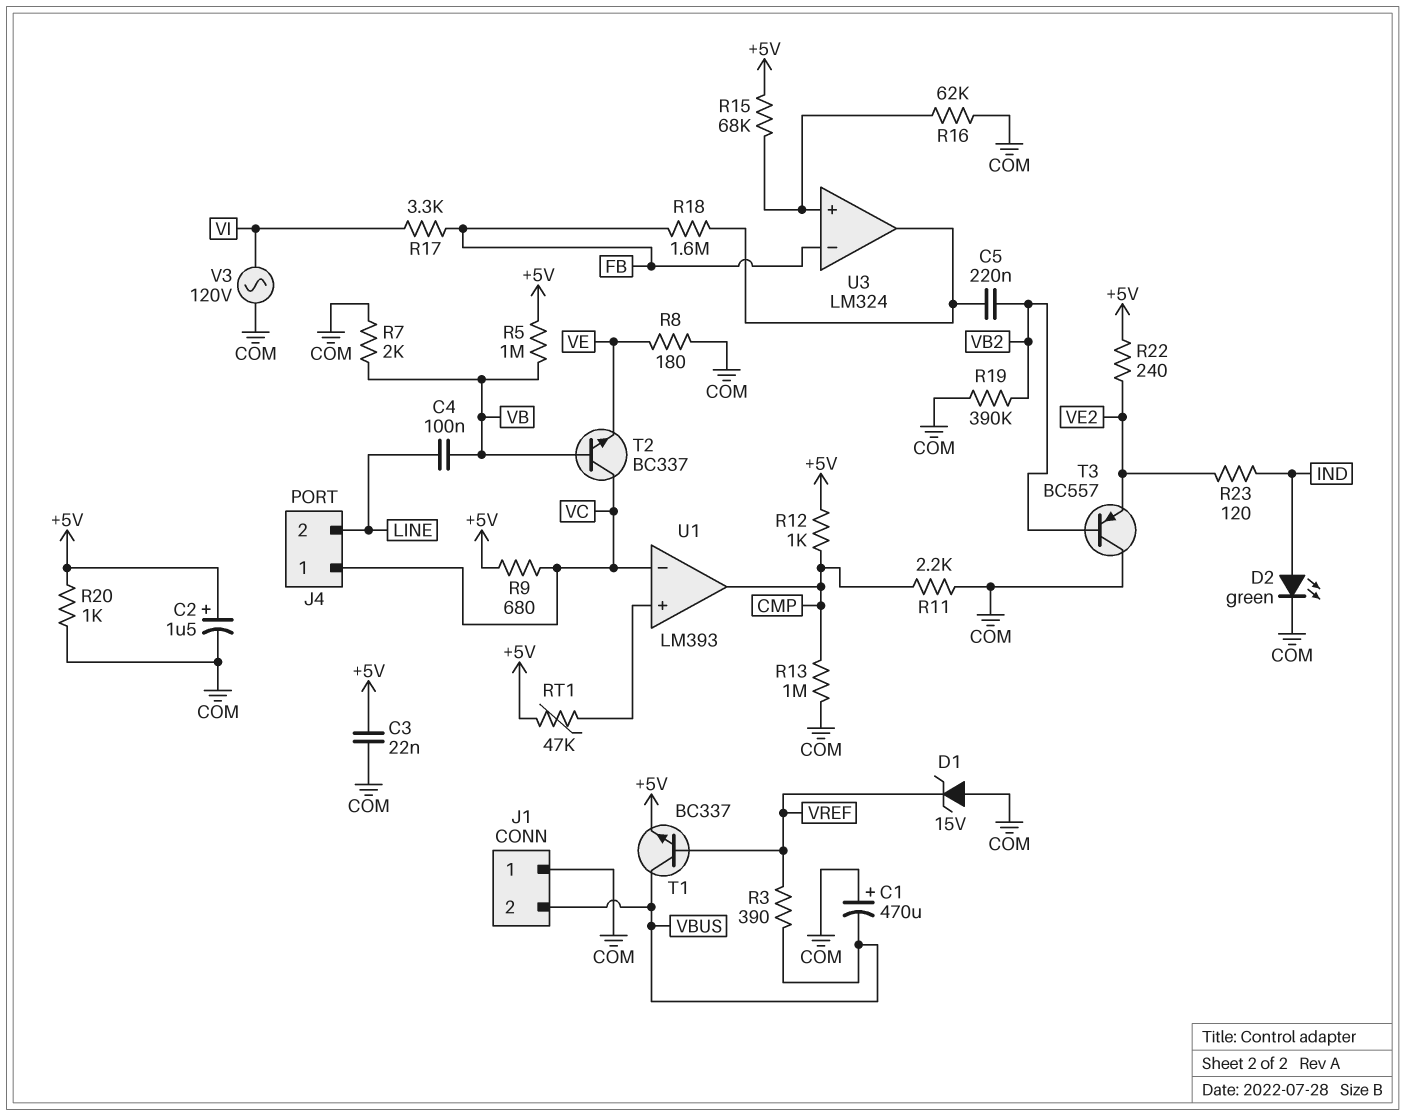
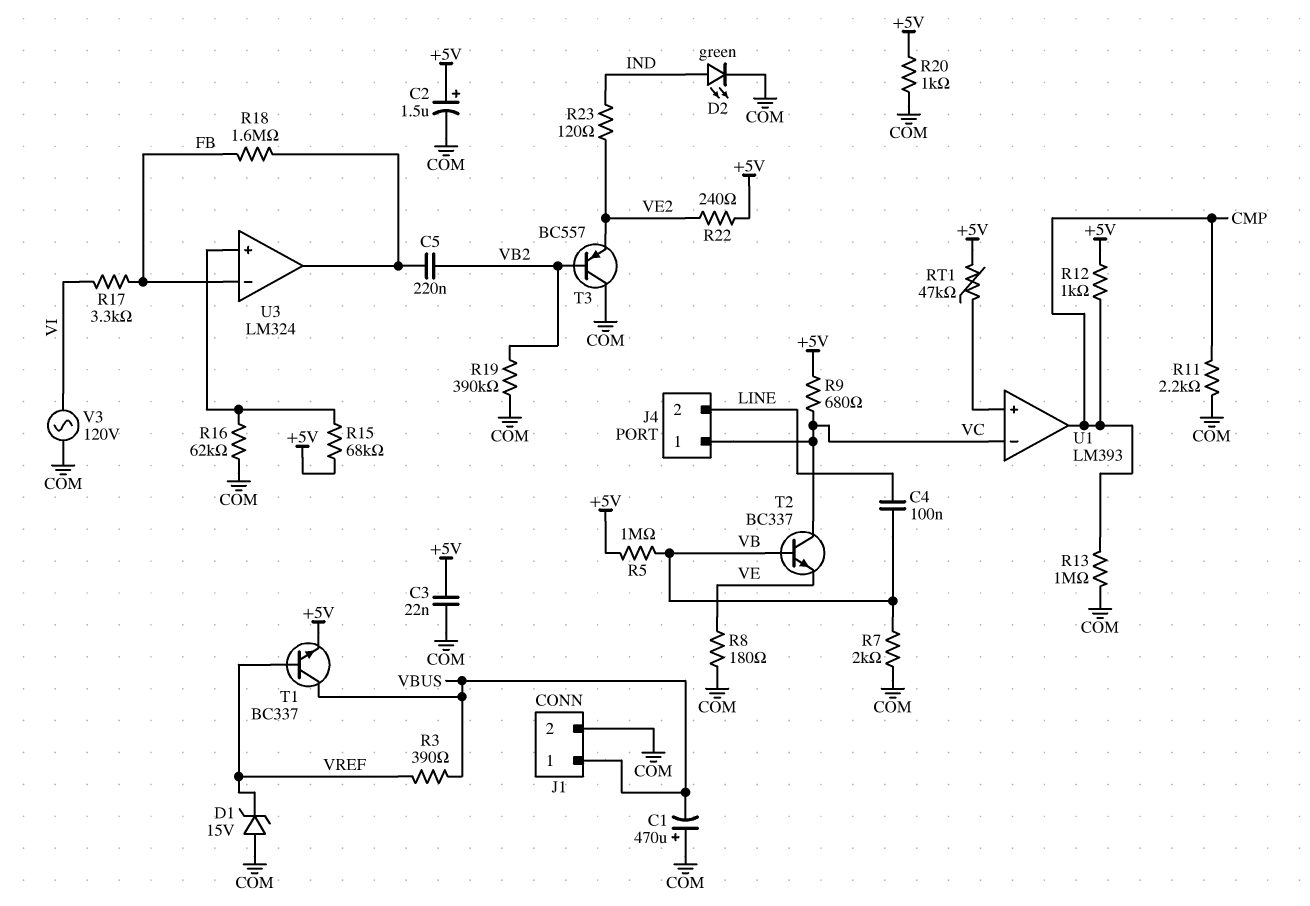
J1 pin 1: COM -> VBUS
J1 pin 2: VBUS -> COM

